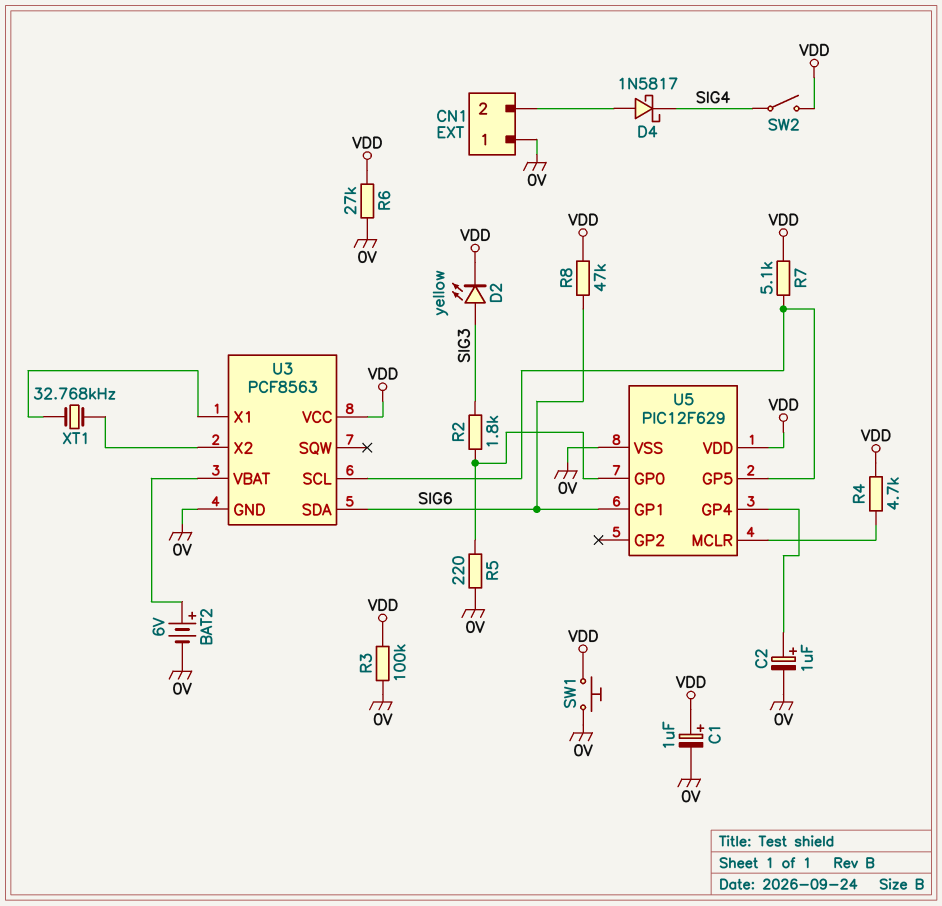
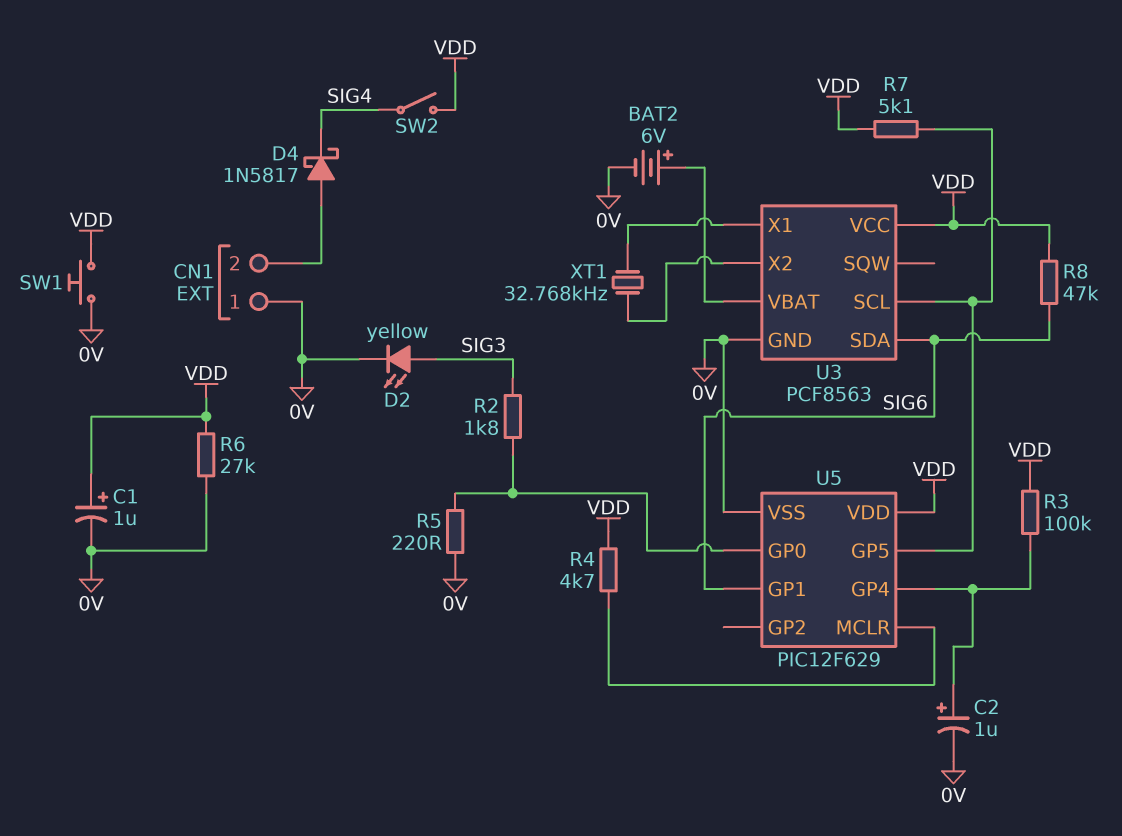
D2: LED yellow (A SIG3, K VDD) -> LED yellow (A SIG3, K 0V)
R3: 100k (0V, VDD) -> 100k (U5/GP4, VDD)

